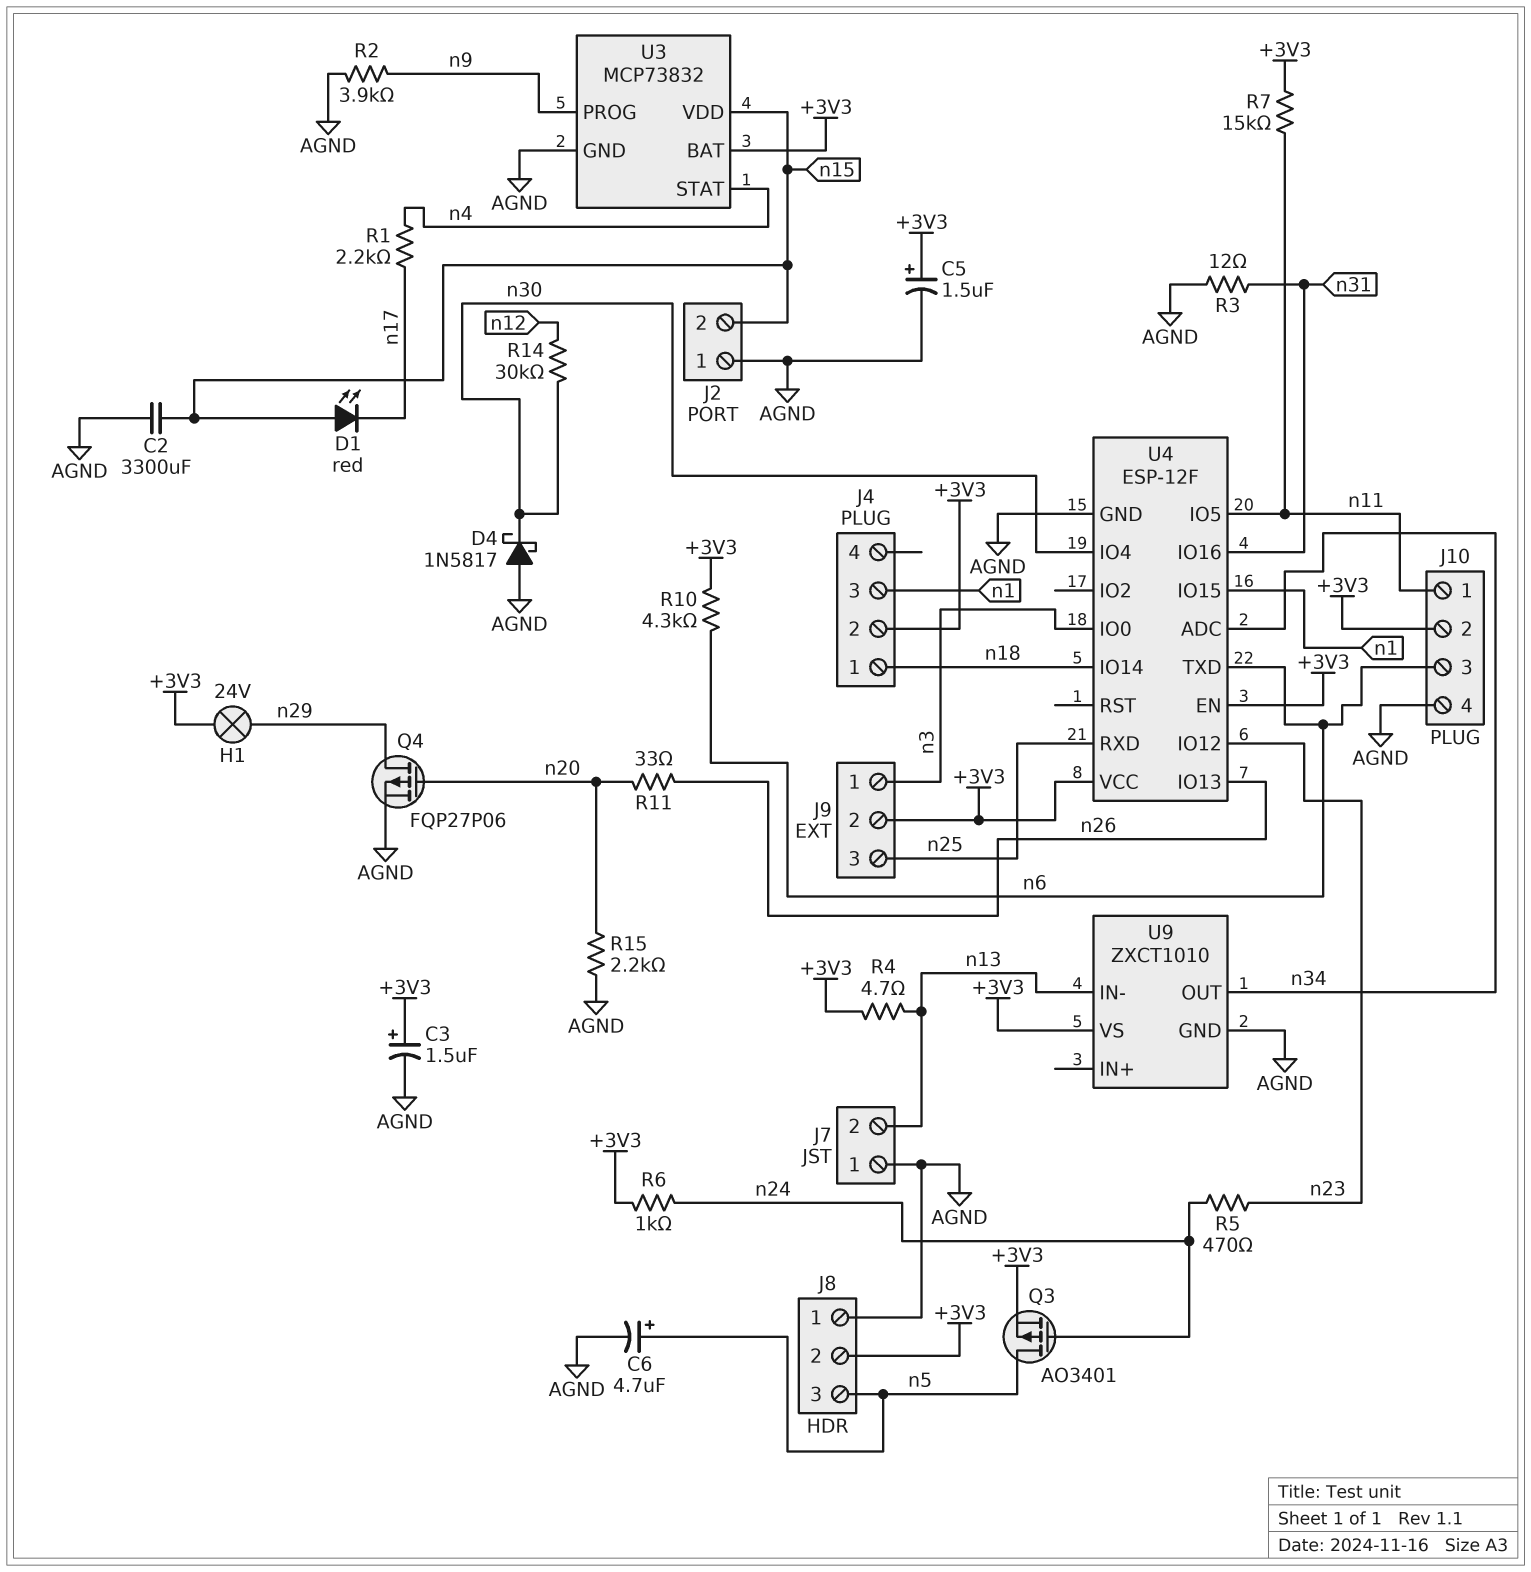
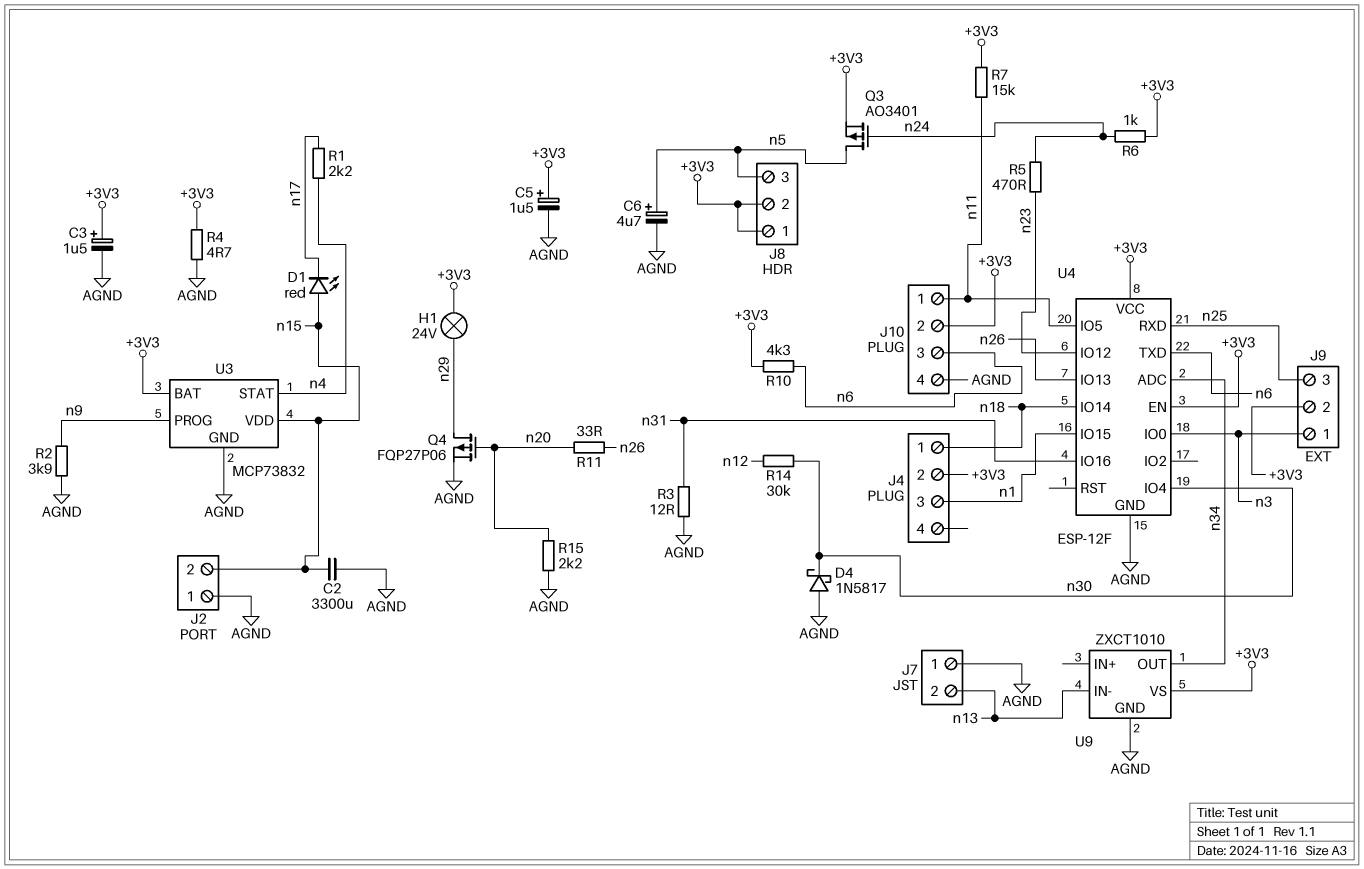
J8 pin 1: AGND -> +3V3
R4: 4.7 (+3V3, n13) -> 4.7 (+3V3, AGND)

